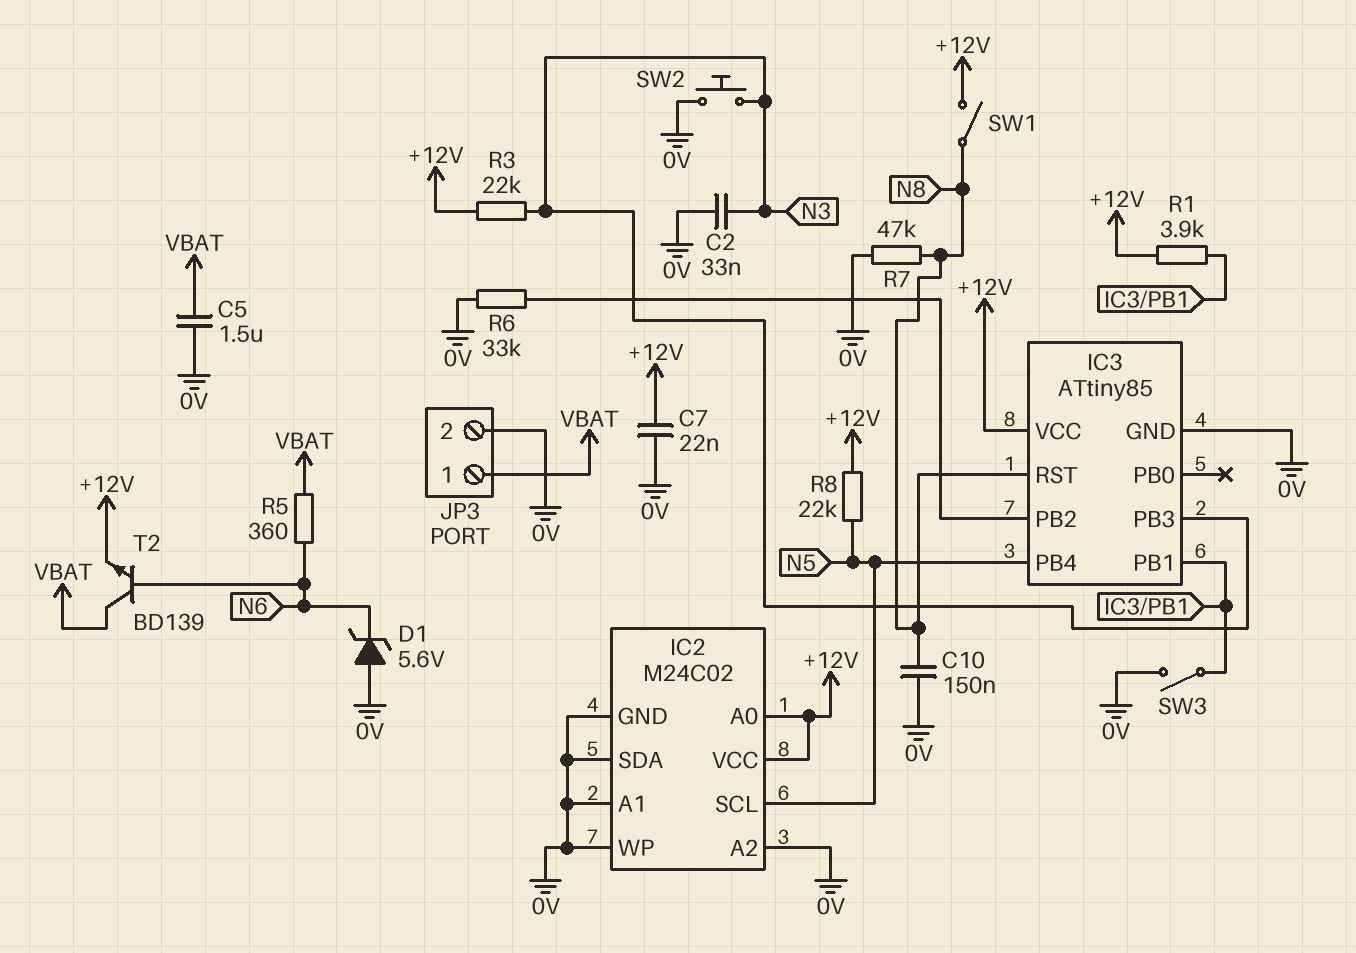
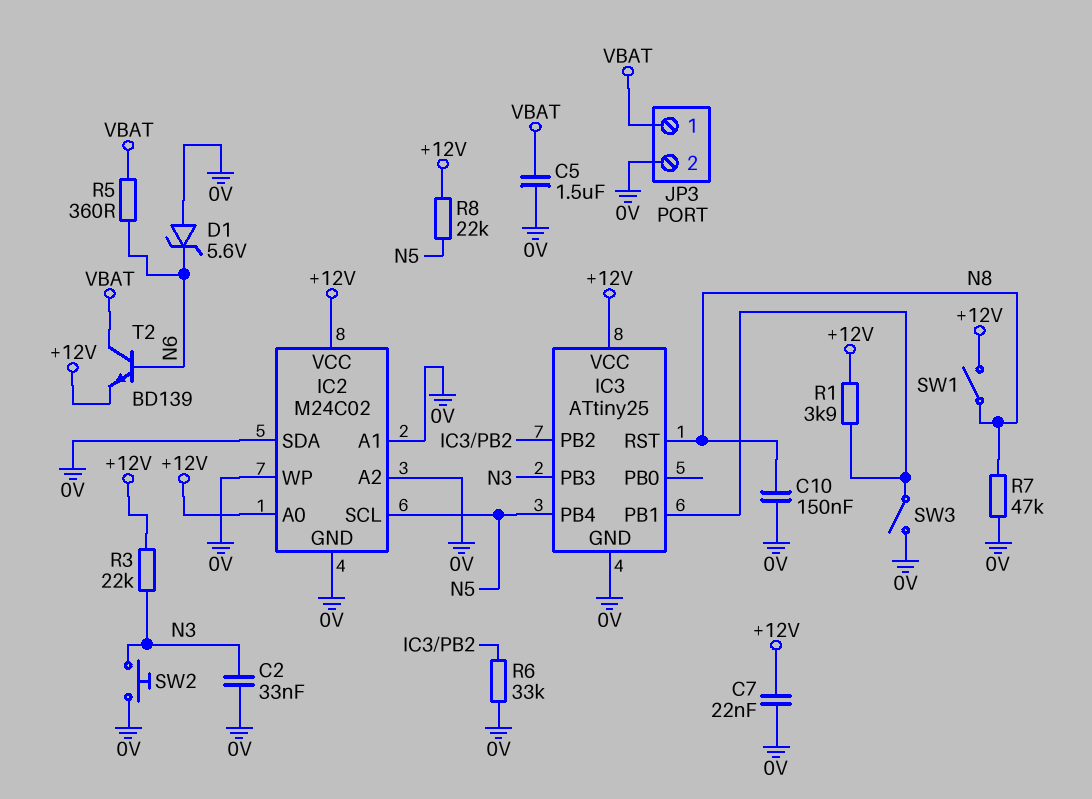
IC3: ATtiny85 -> ATtiny25

